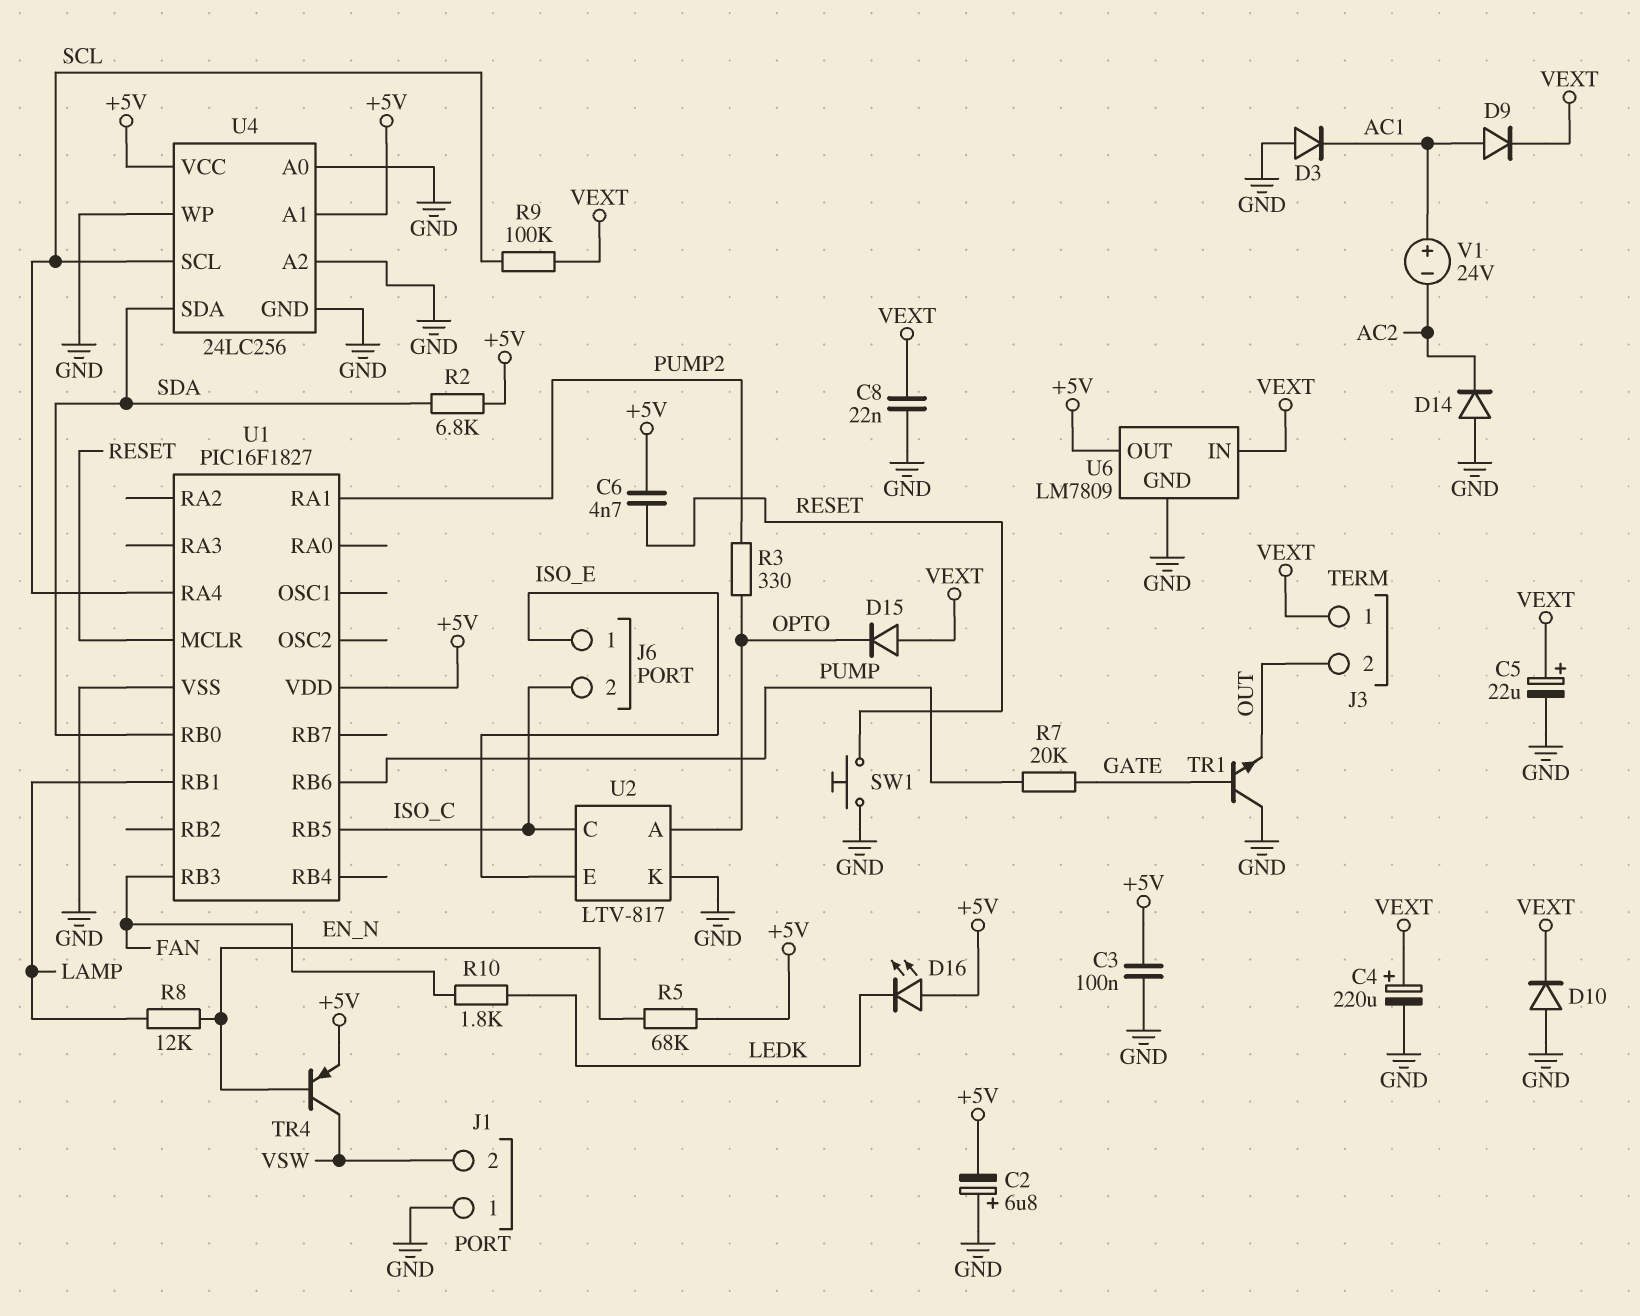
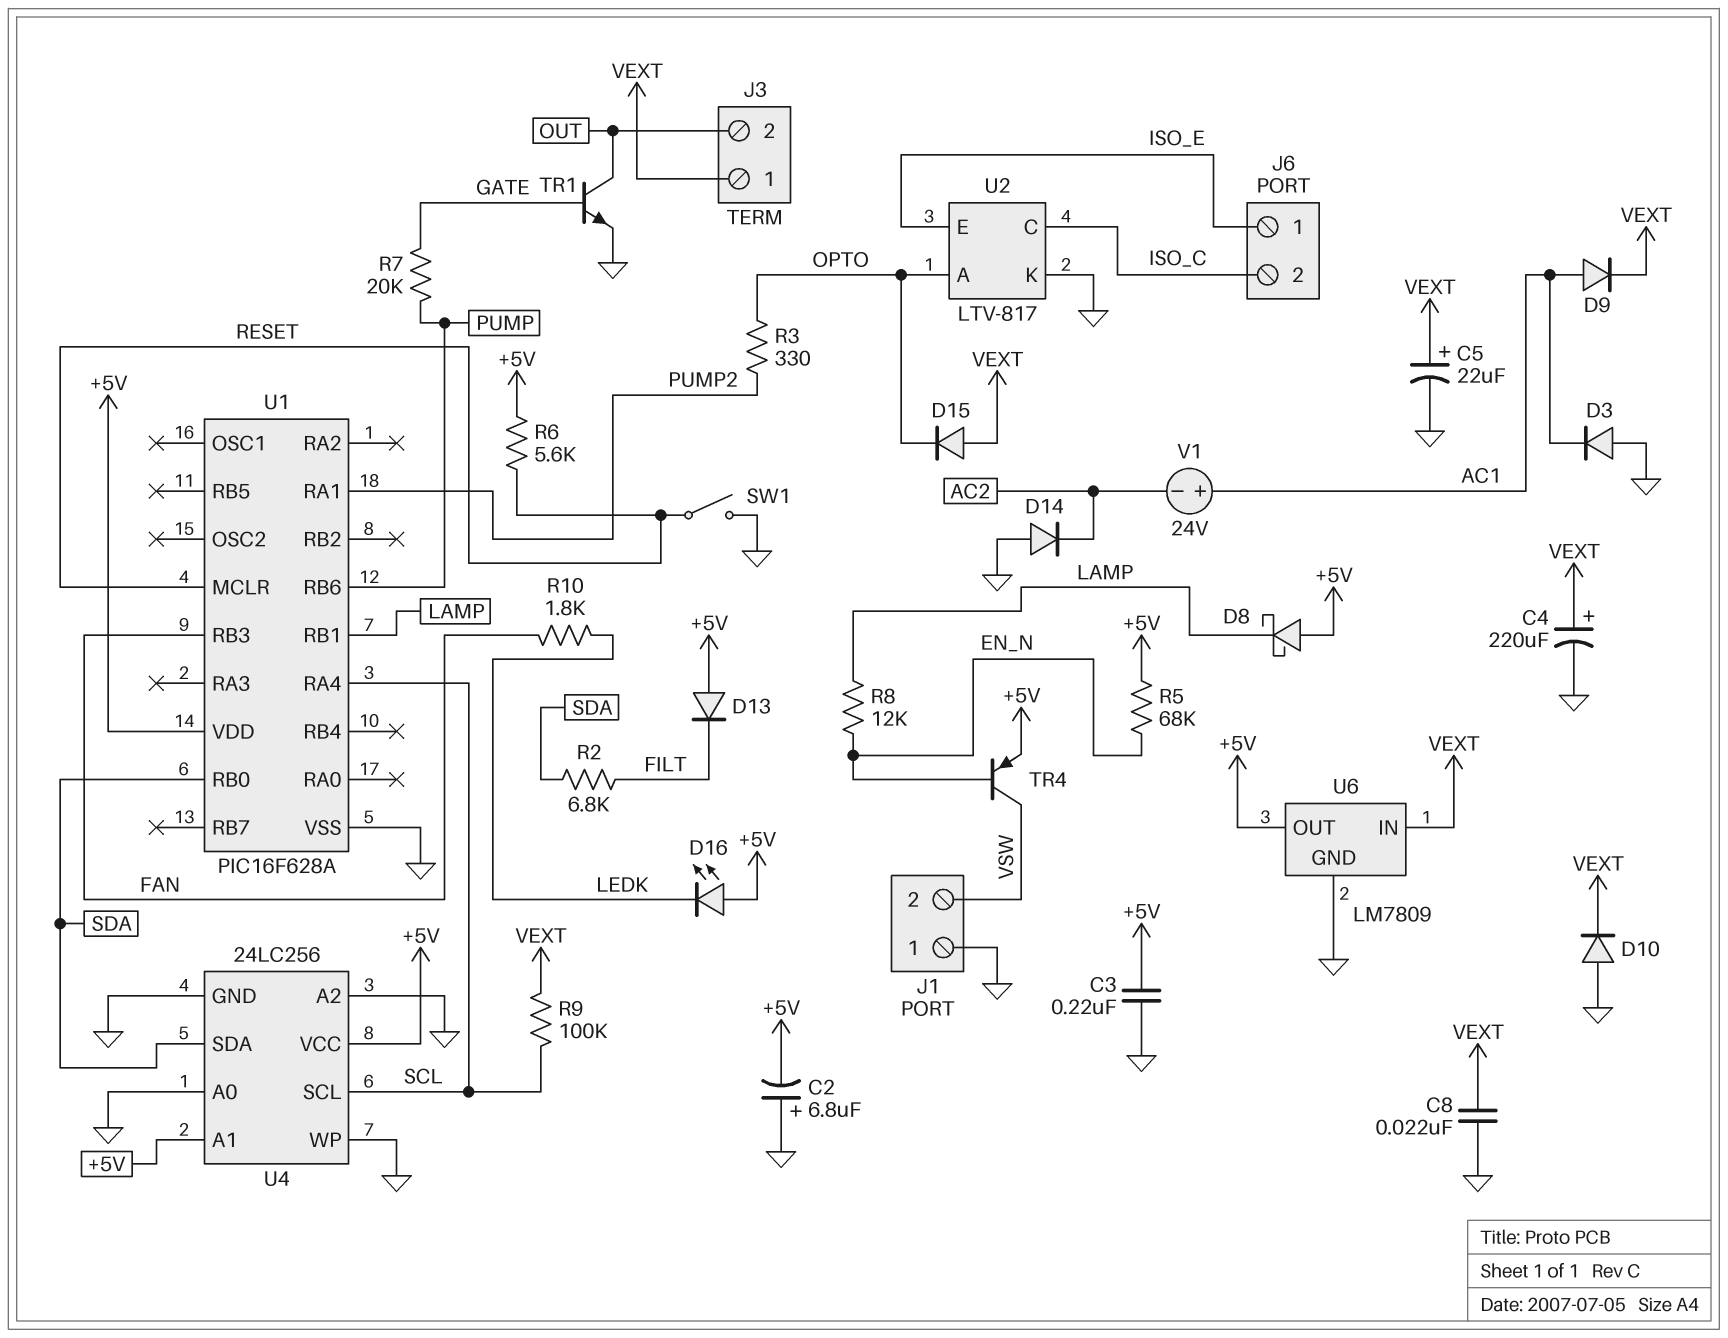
C3: 100nF (+5V, GND) -> 220nF (+5V, GND)
C6: 4.7nF (+5V, RESET) -> none
D8: none -> schottky (A +5V, K LAMP)
D13: none -> diode (A +5V, K FILT)
R2: 6.8k (+5V, SDA) -> 6.8k (FILT, SDA)
R6: none -> 5.6k (+5V, RESET)
SW1: button (GND, RESET) -> switch (GND, RESET)
TR1: NPN (B GATE, C GND, E OUT) -> NPN (B GATE, C OUT, E GND)
U1: PIC16F1827 -> PIC16F628A
U1 pin RB5: ISO_C -> none

